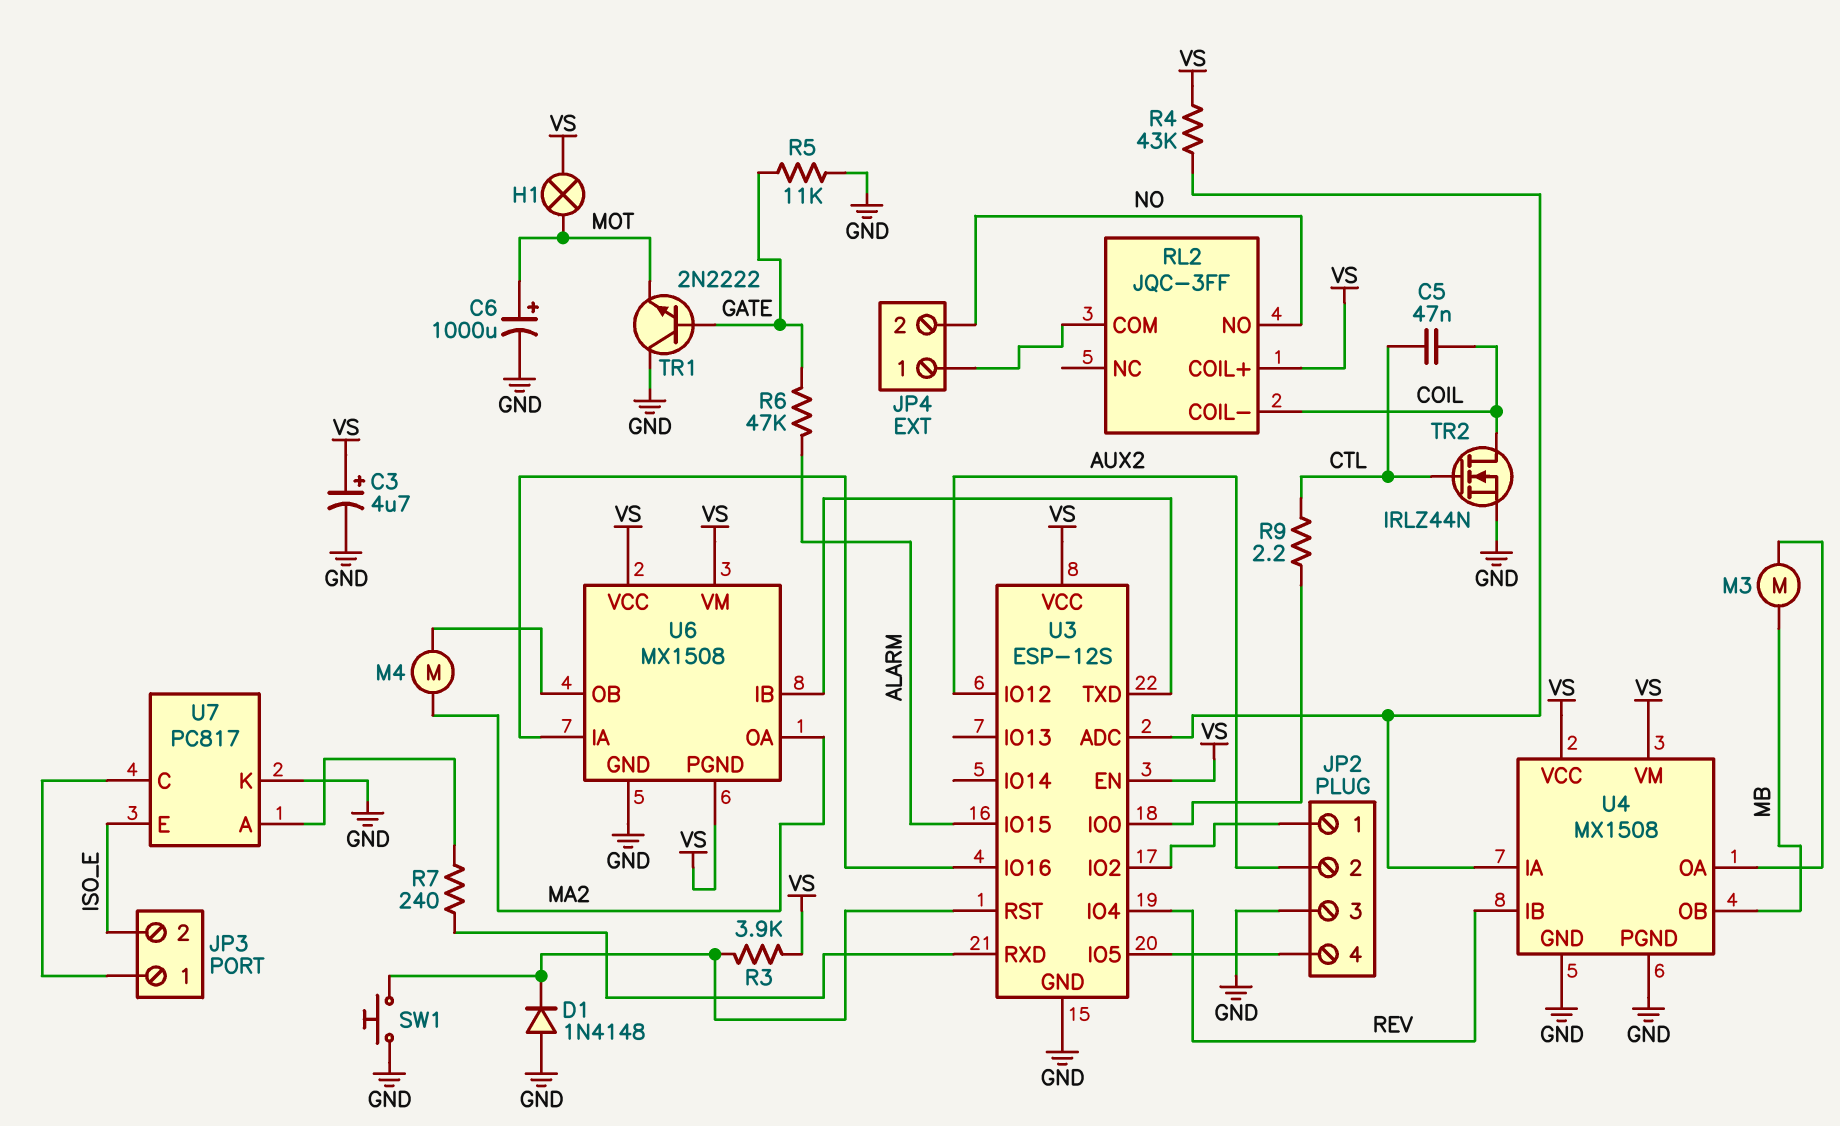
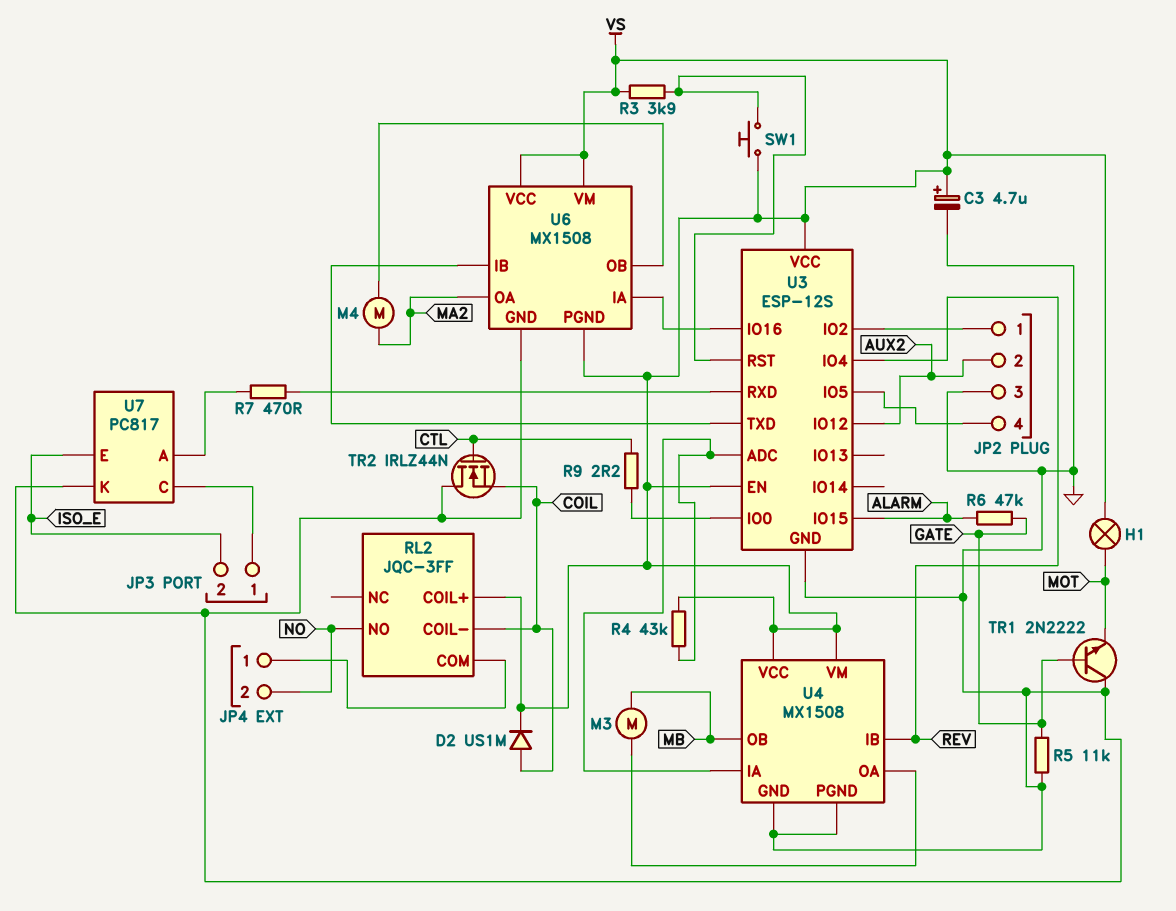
C5: 47nF (COIL, CTL) -> none
C6: 1000uF (plus MOT, minus GND) -> none
D1: diode 1N4148 (A GND, K U3/RST) -> none
D2: none -> diode US1M (A COIL, K VS)
R7: 240 (U3/RXD, U7/A) -> 470 (U3/RXD, U7/A)
SW1: button (GND, U3/RST) -> button (U3/RST, VS)
TR2: NMOS IRLZ44N (G CTL, D COIL, S GND) -> NMOS IRLZ44N (G CTL, D GND, S COIL)

